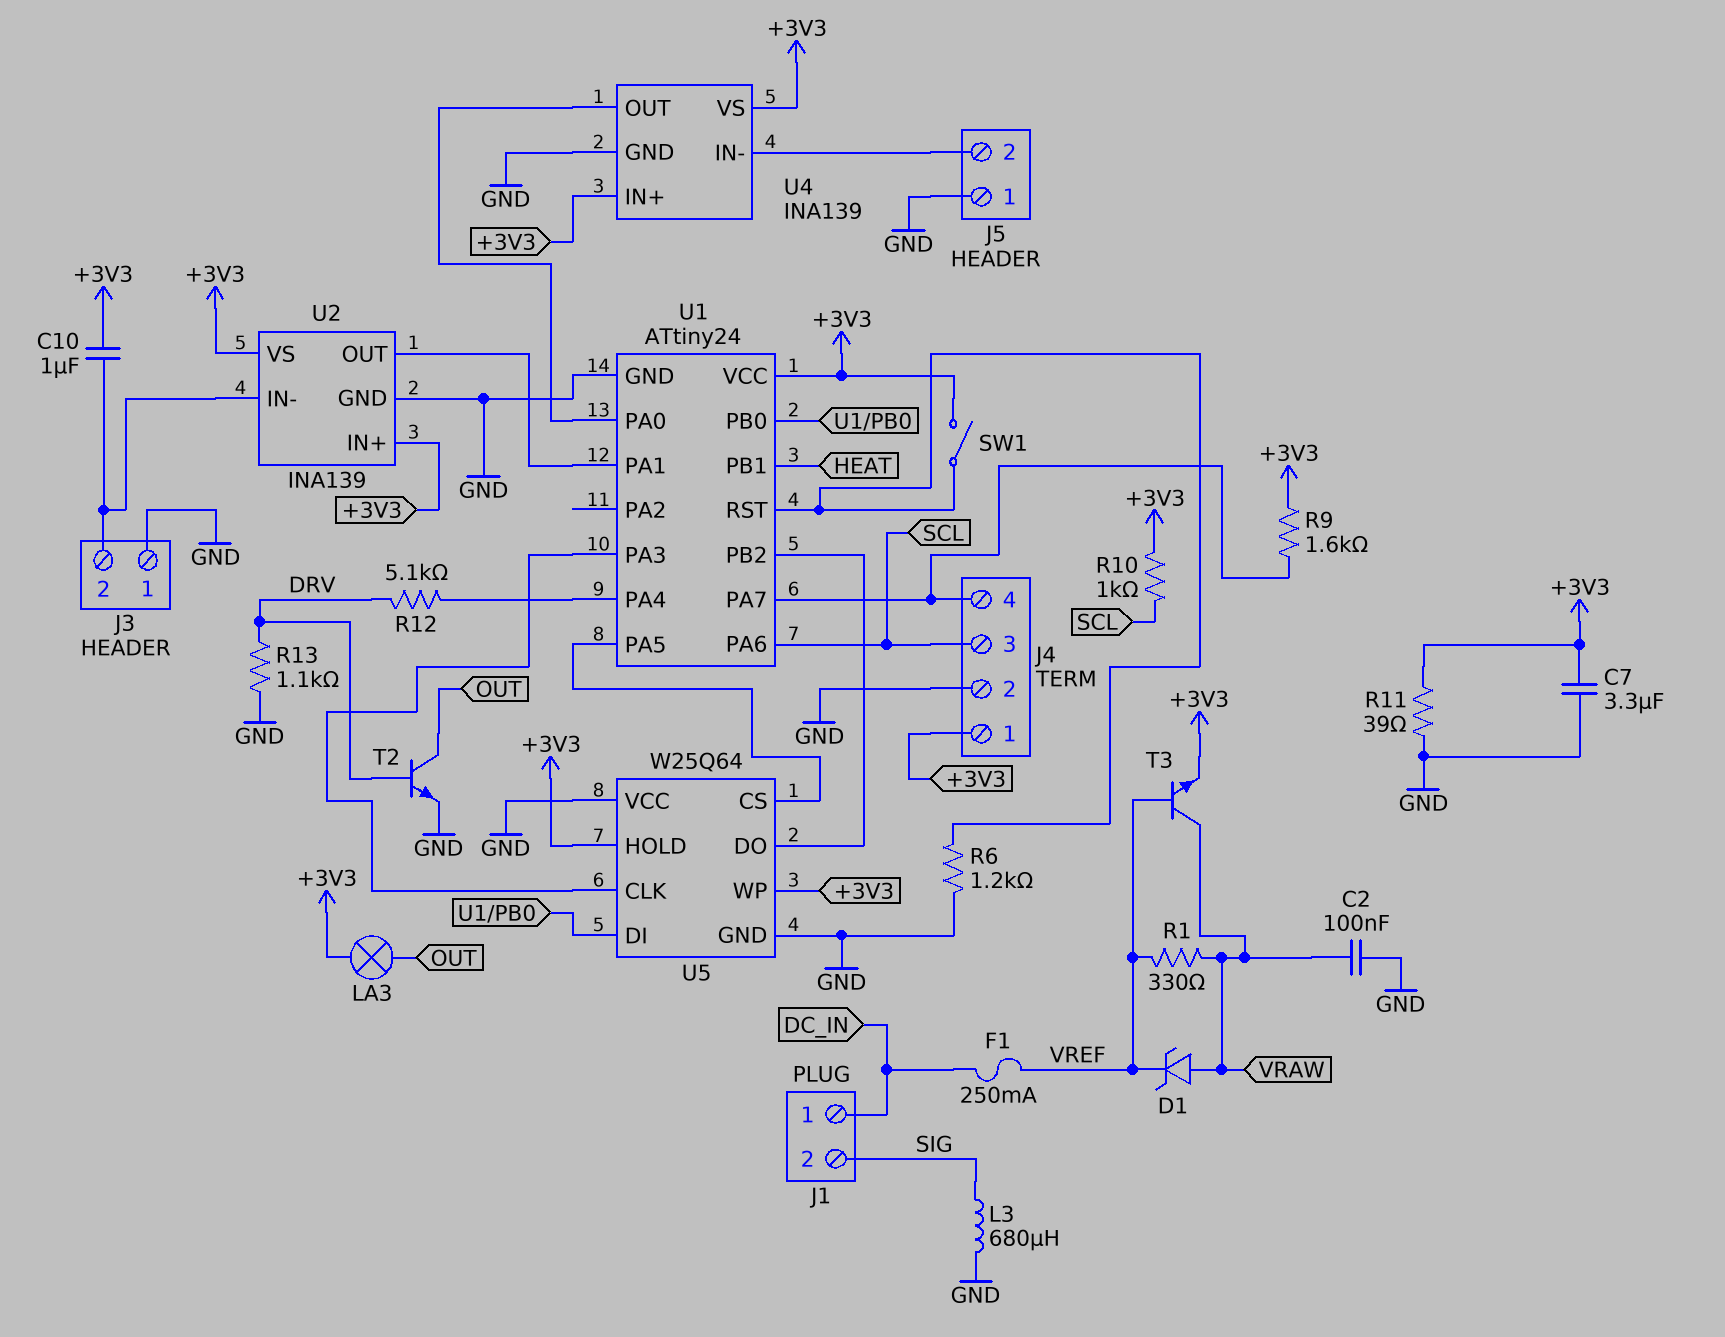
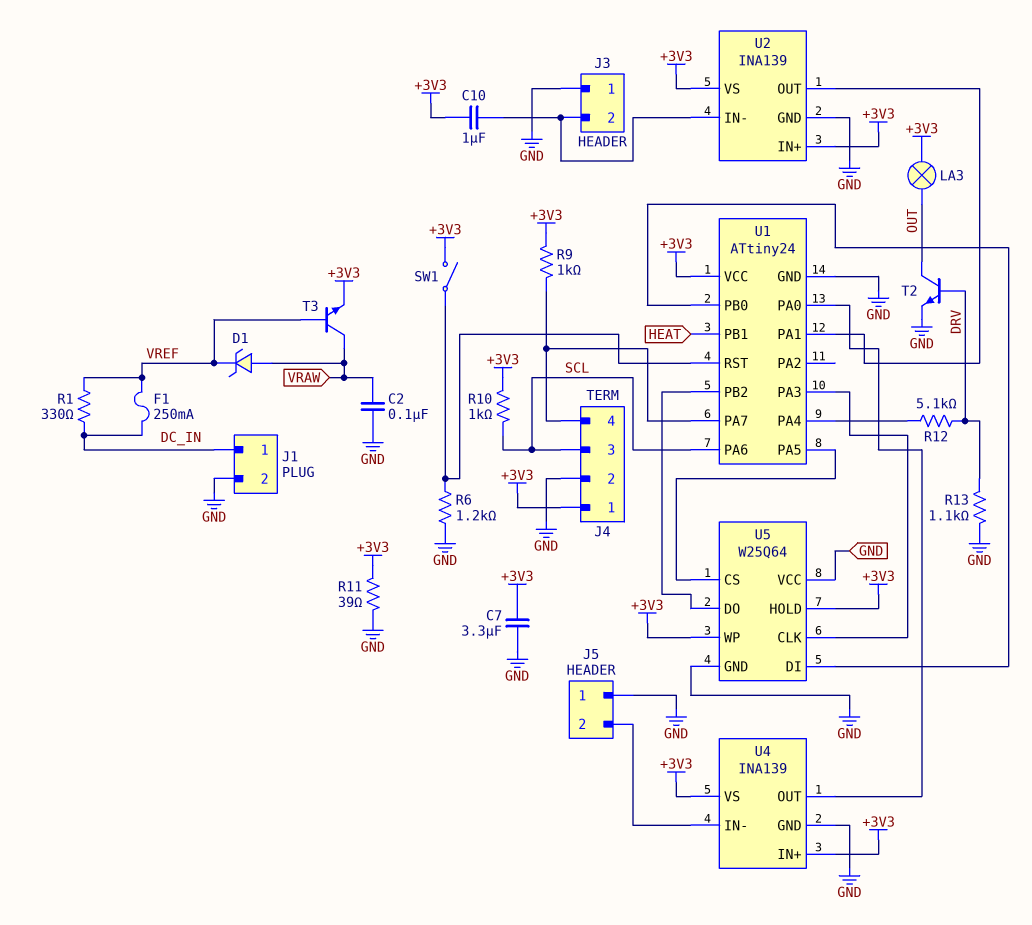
J1 pin 2: SIG -> GND
L3: 680uH (GND, SIG) -> none
R1: 330 (VRAW, VREF) -> 330 (DC_IN, VREF)
R9: 1.6k (+3V3, J4/4) -> 1k (+3V3, J4/4)

